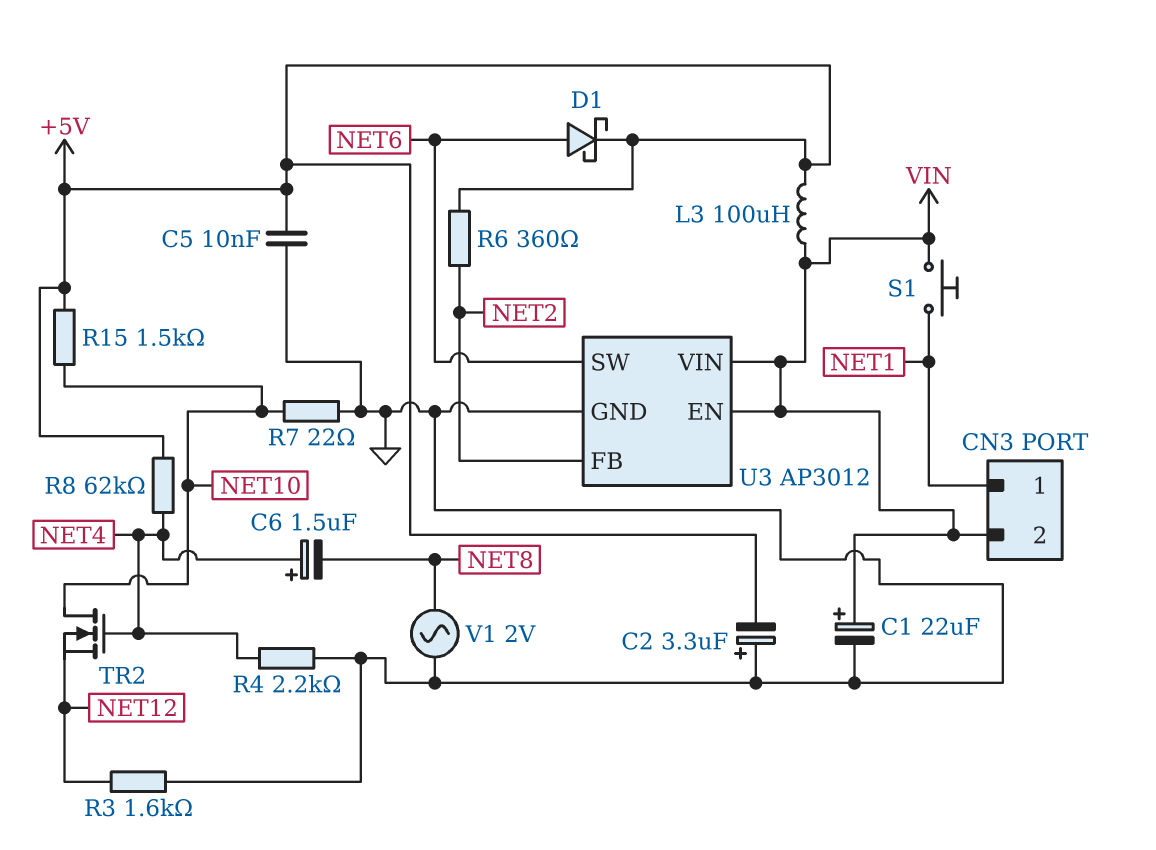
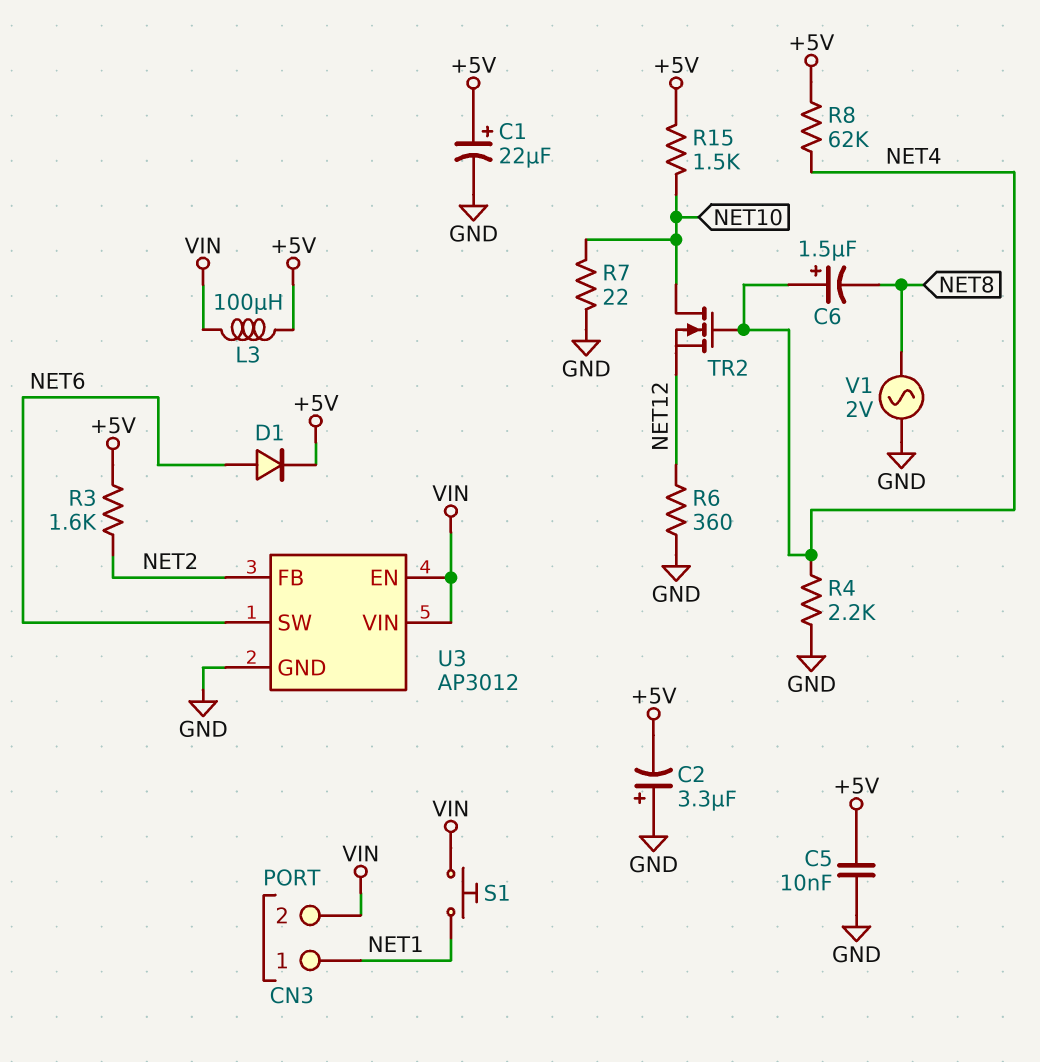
C1: 22uF (plus VIN, minus GND) -> 22uF (plus +5V, minus GND)
D1: schottky (A NET6, K +5V) -> diode (A NET6, K +5V)
R3: 1.6k (GND, NET12) -> 1.6k (+5V, NET2)
R6: 360 (+5V, NET2) -> 360 (GND, NET12)

